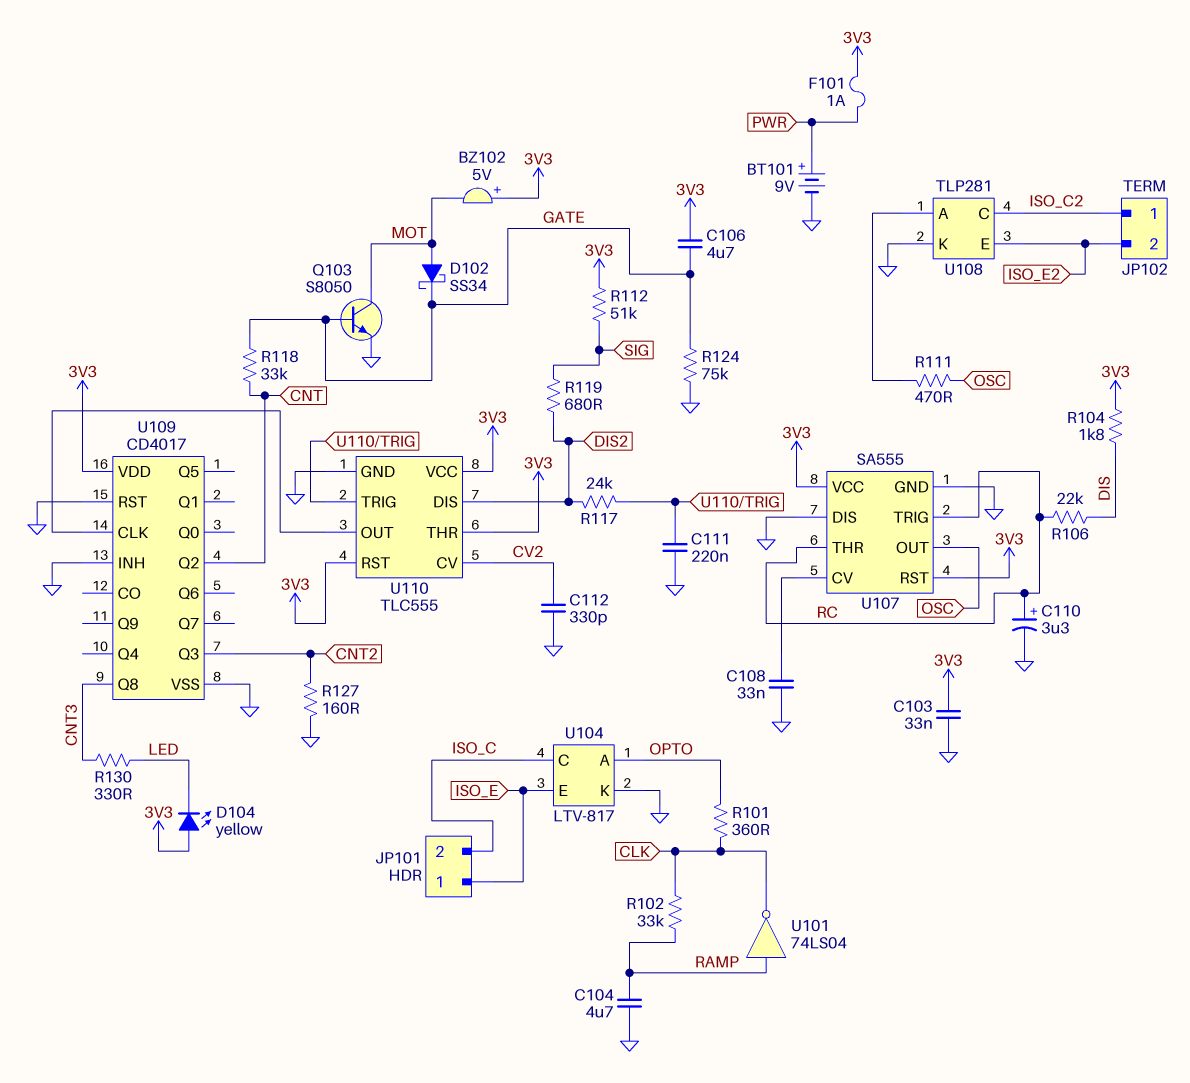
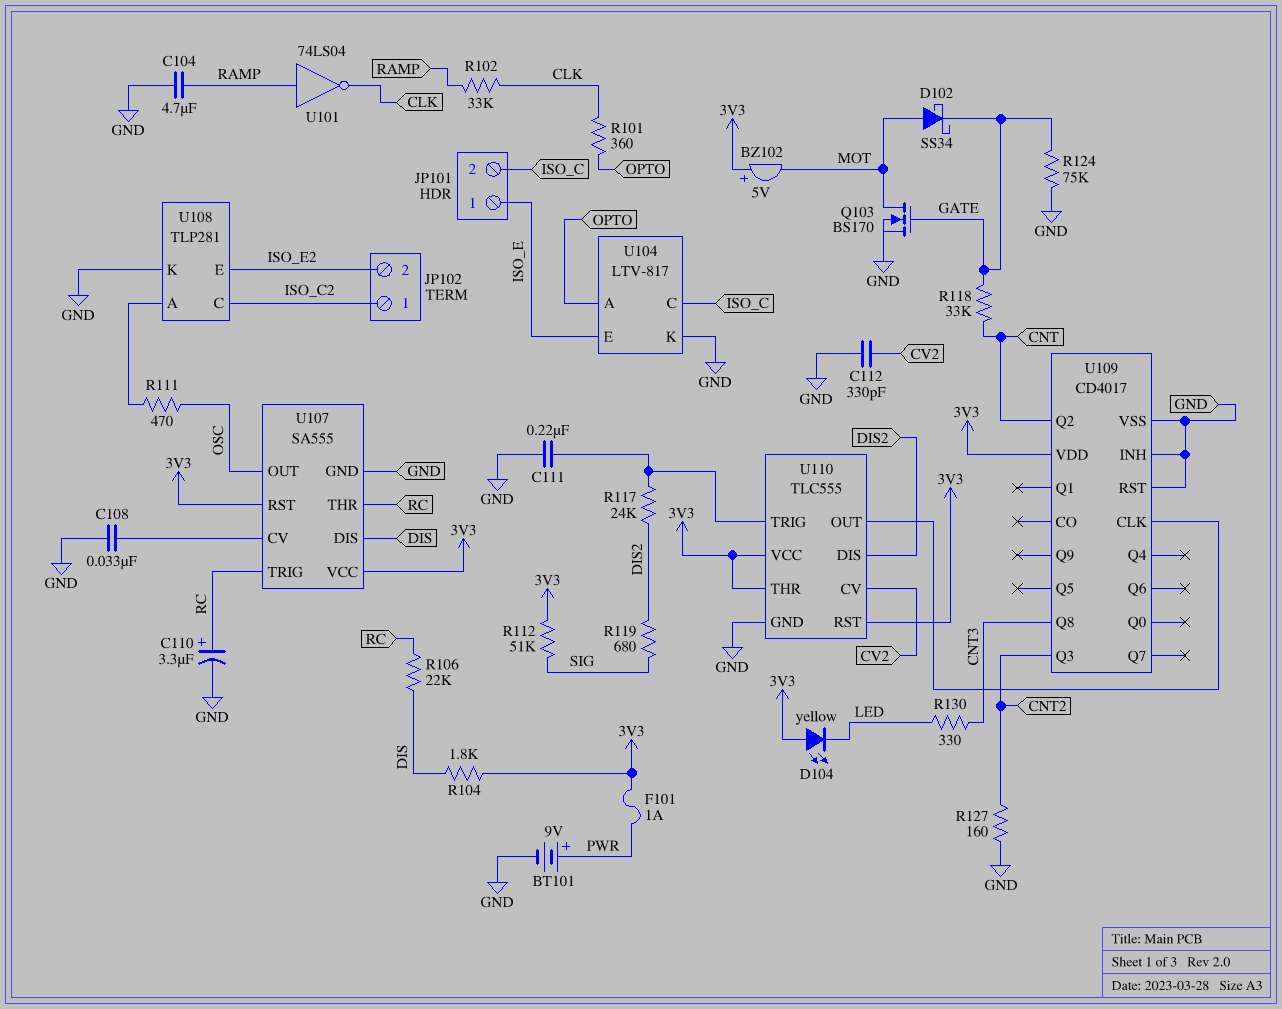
C103: 33nF (3V3, GND) -> none
C106: 4.7uF (3V3, GATE) -> none
Q103: NPN S8050 (B GATE, C MOT, E GND) -> NMOS BS170 (G GATE, D MOT, S GND)
U107 pin DIS: GND -> DIS

